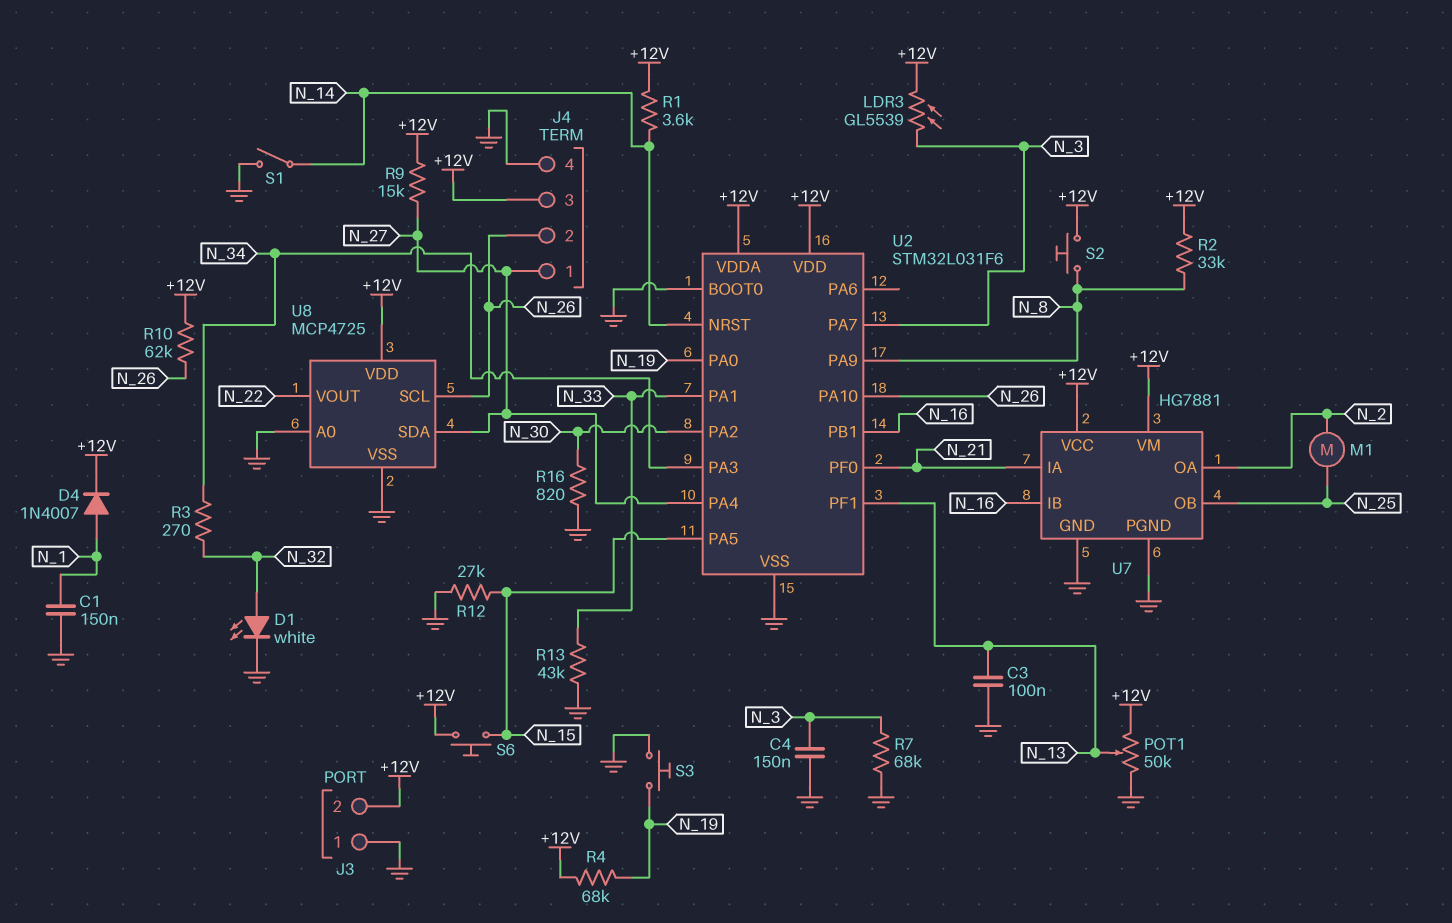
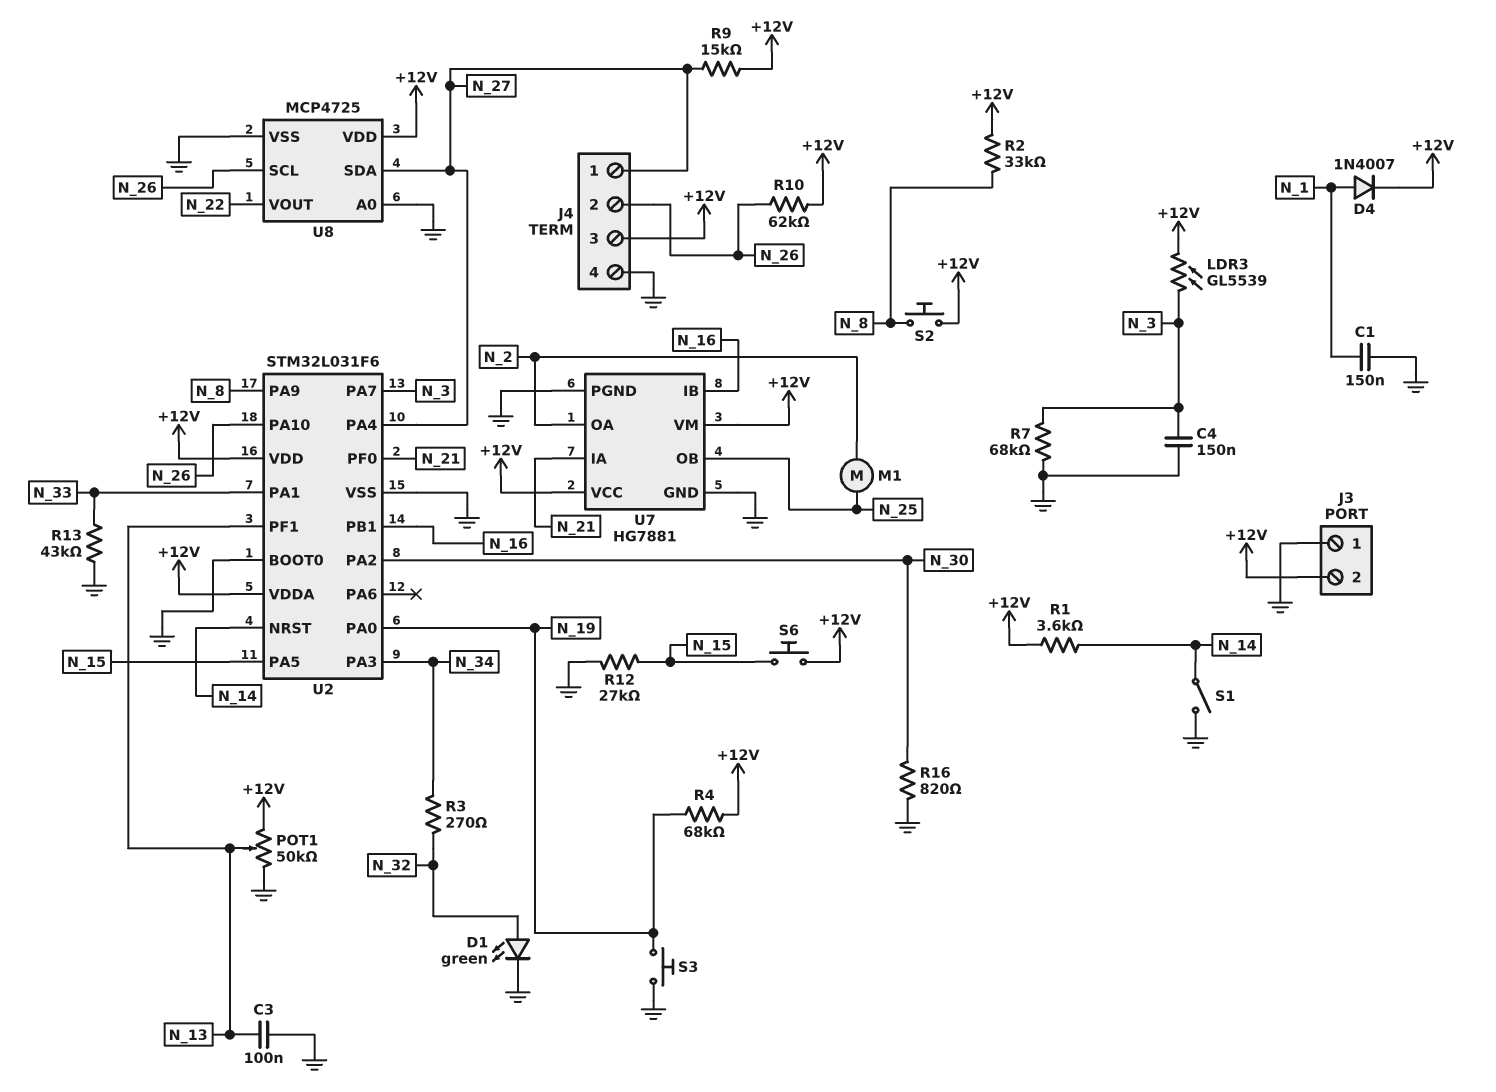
D1: LED white (A N_32, K GND) -> LED green (A N_32, K GND)

